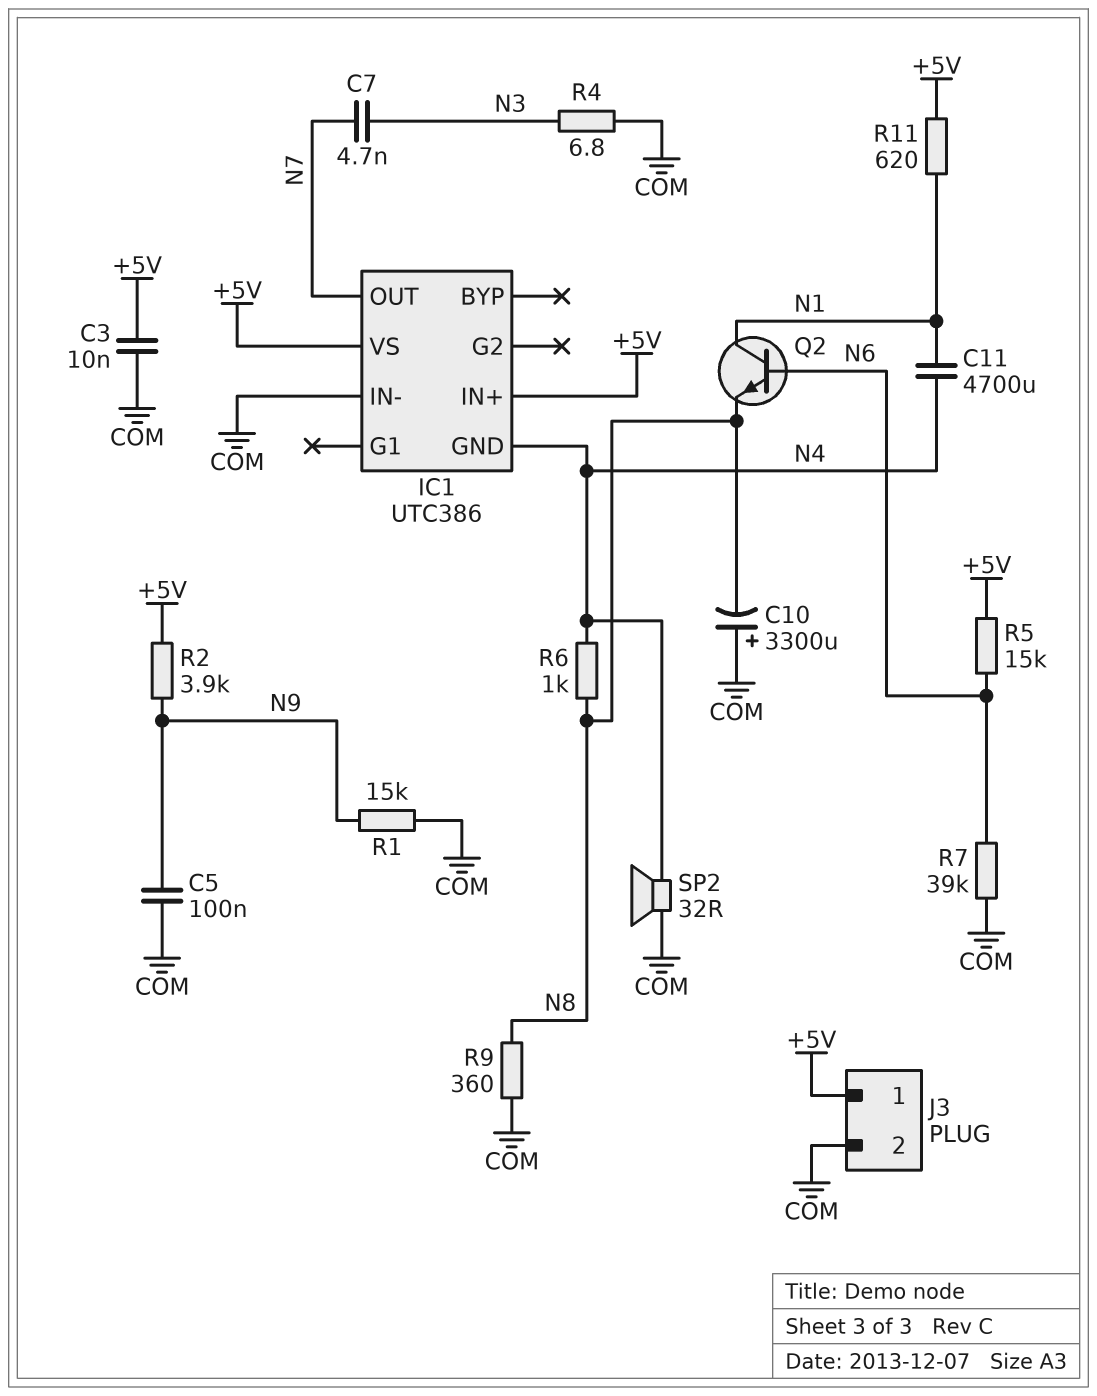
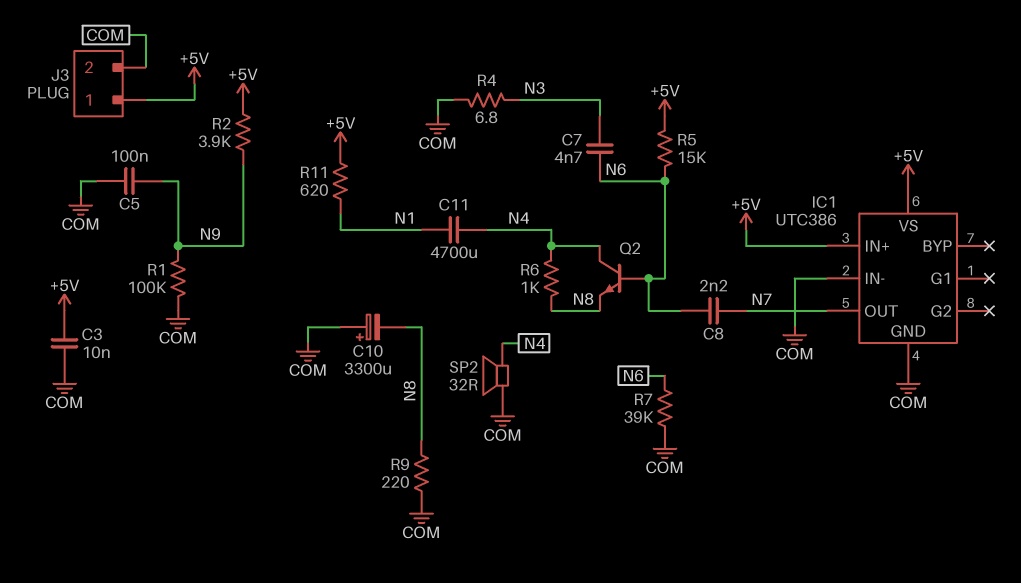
C7: 4.7nF (N3, N7) -> 4.7nF (N3, N6)
C8: none -> 2.2nF (N6, N7)
IC1 pin GND: N4 -> COM
Q2: NPN (B N6, C N1, E N8) -> NPN (B N6, C N4, E N8)
R1: 15k (COM, N9) -> 100k (COM, N9)
R9: 360 (COM, N8) -> 220 (COM, N8)

